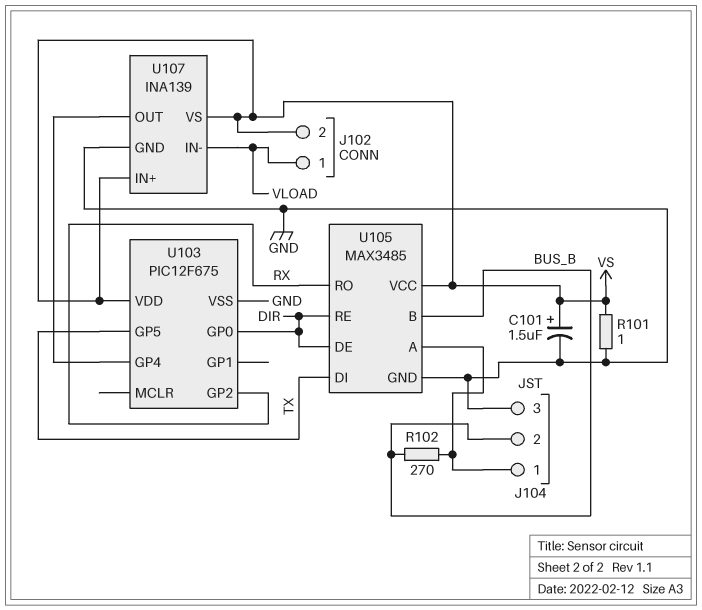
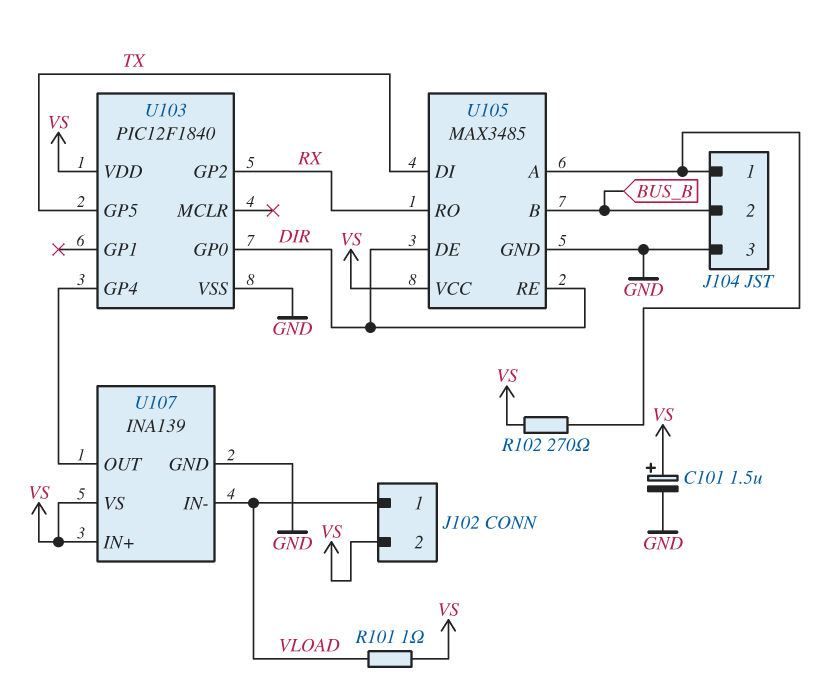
R101: 1 (GND, VS) -> 1 (VLOAD, VS)
R102: 270 (BUS_B, J104/1) -> 270 (J104/1, VS)
U103: PIC12F675 -> PIC12F1840

